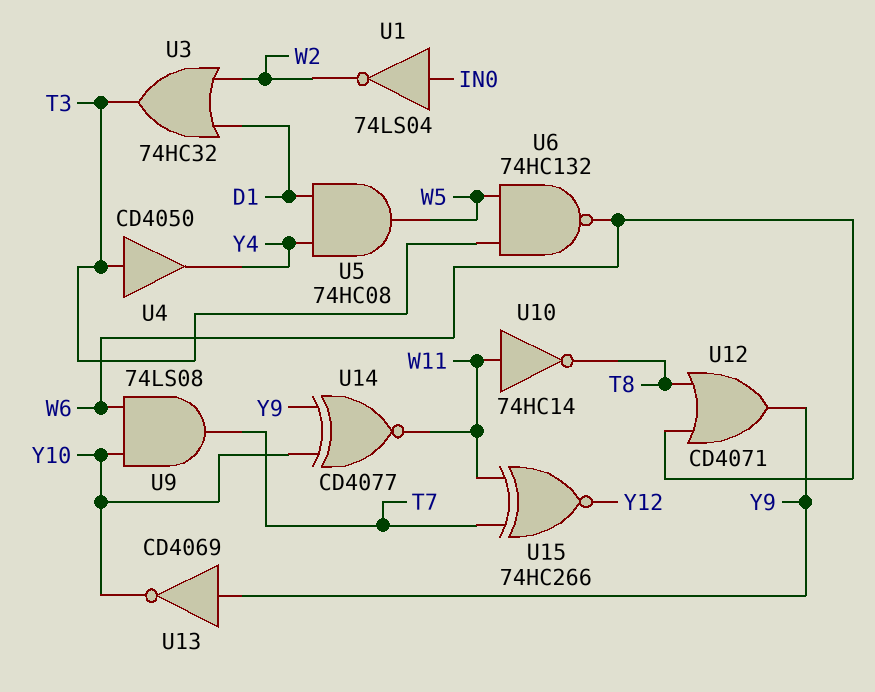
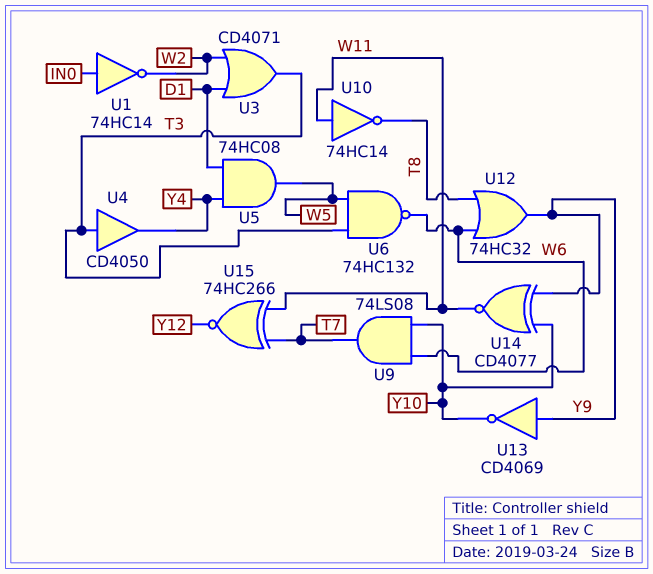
U1: NOT 74LS04 (in IN0, out W2) -> NOT 74HC14 (in IN0, out W2)
U3: OR 74HC32 (in D1, in W2, out T3) -> OR CD4071 (in D1, in W2, out T3)
U12: OR CD4071 (in T8, in W6, out Y9) -> OR 74HC32 (in T8, in W6, out Y9)

